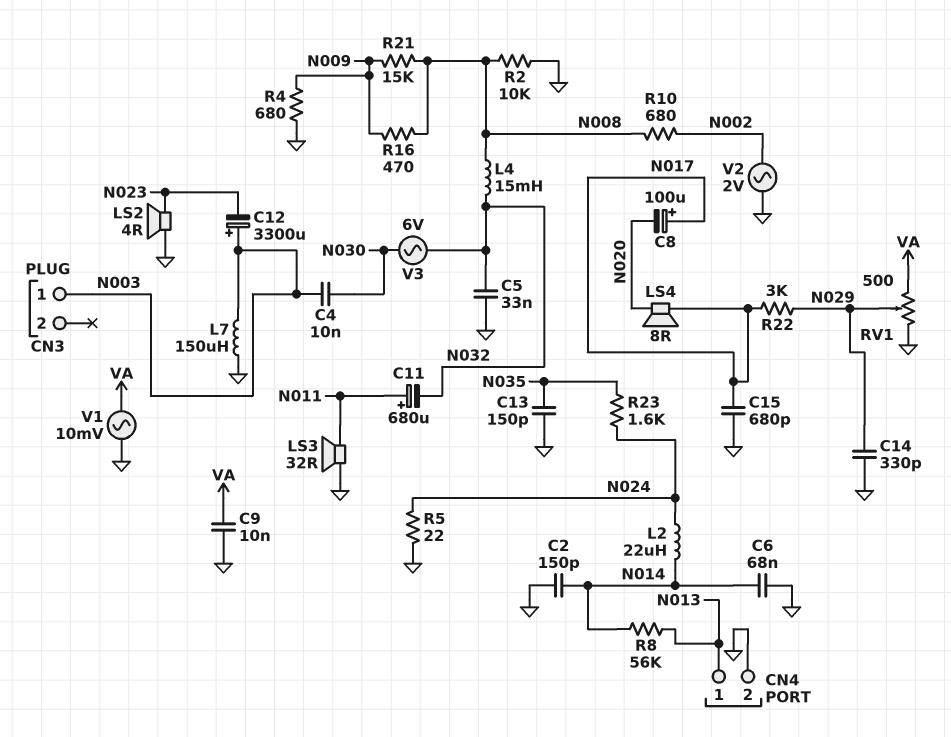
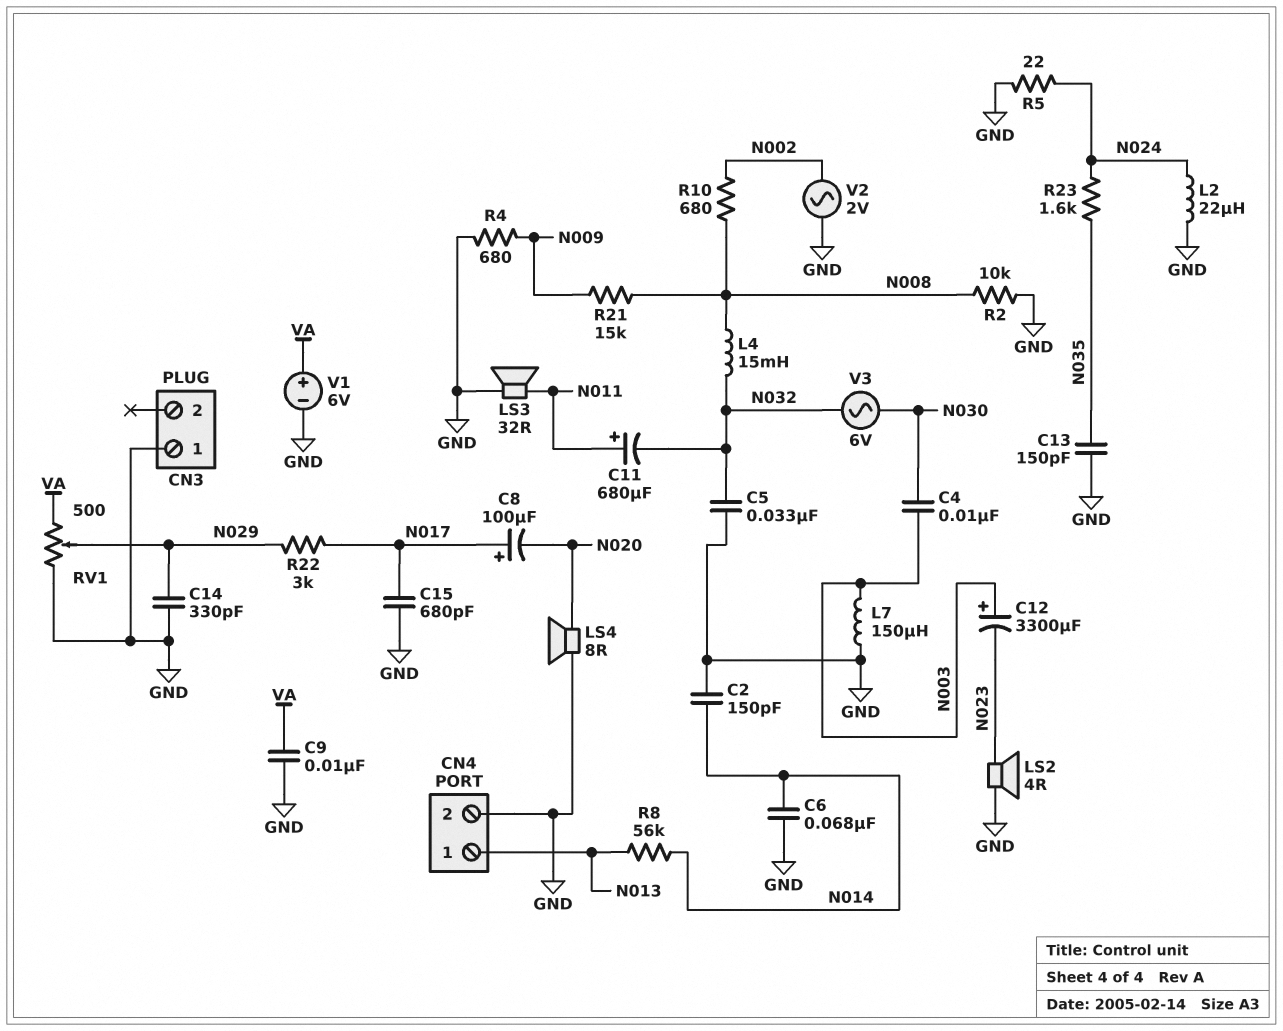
CN3 pin 1: N003 -> GND
L2: 22uH (N014, N024) -> 22uH (GND, N024)
LS4: speaker 8R (N017, N020) -> speaker 8R (GND, N020)
R16: 470 (N008, N009) -> none
V1: AC 10mV (GND, VA) -> 6V (plus VA, minus GND)

